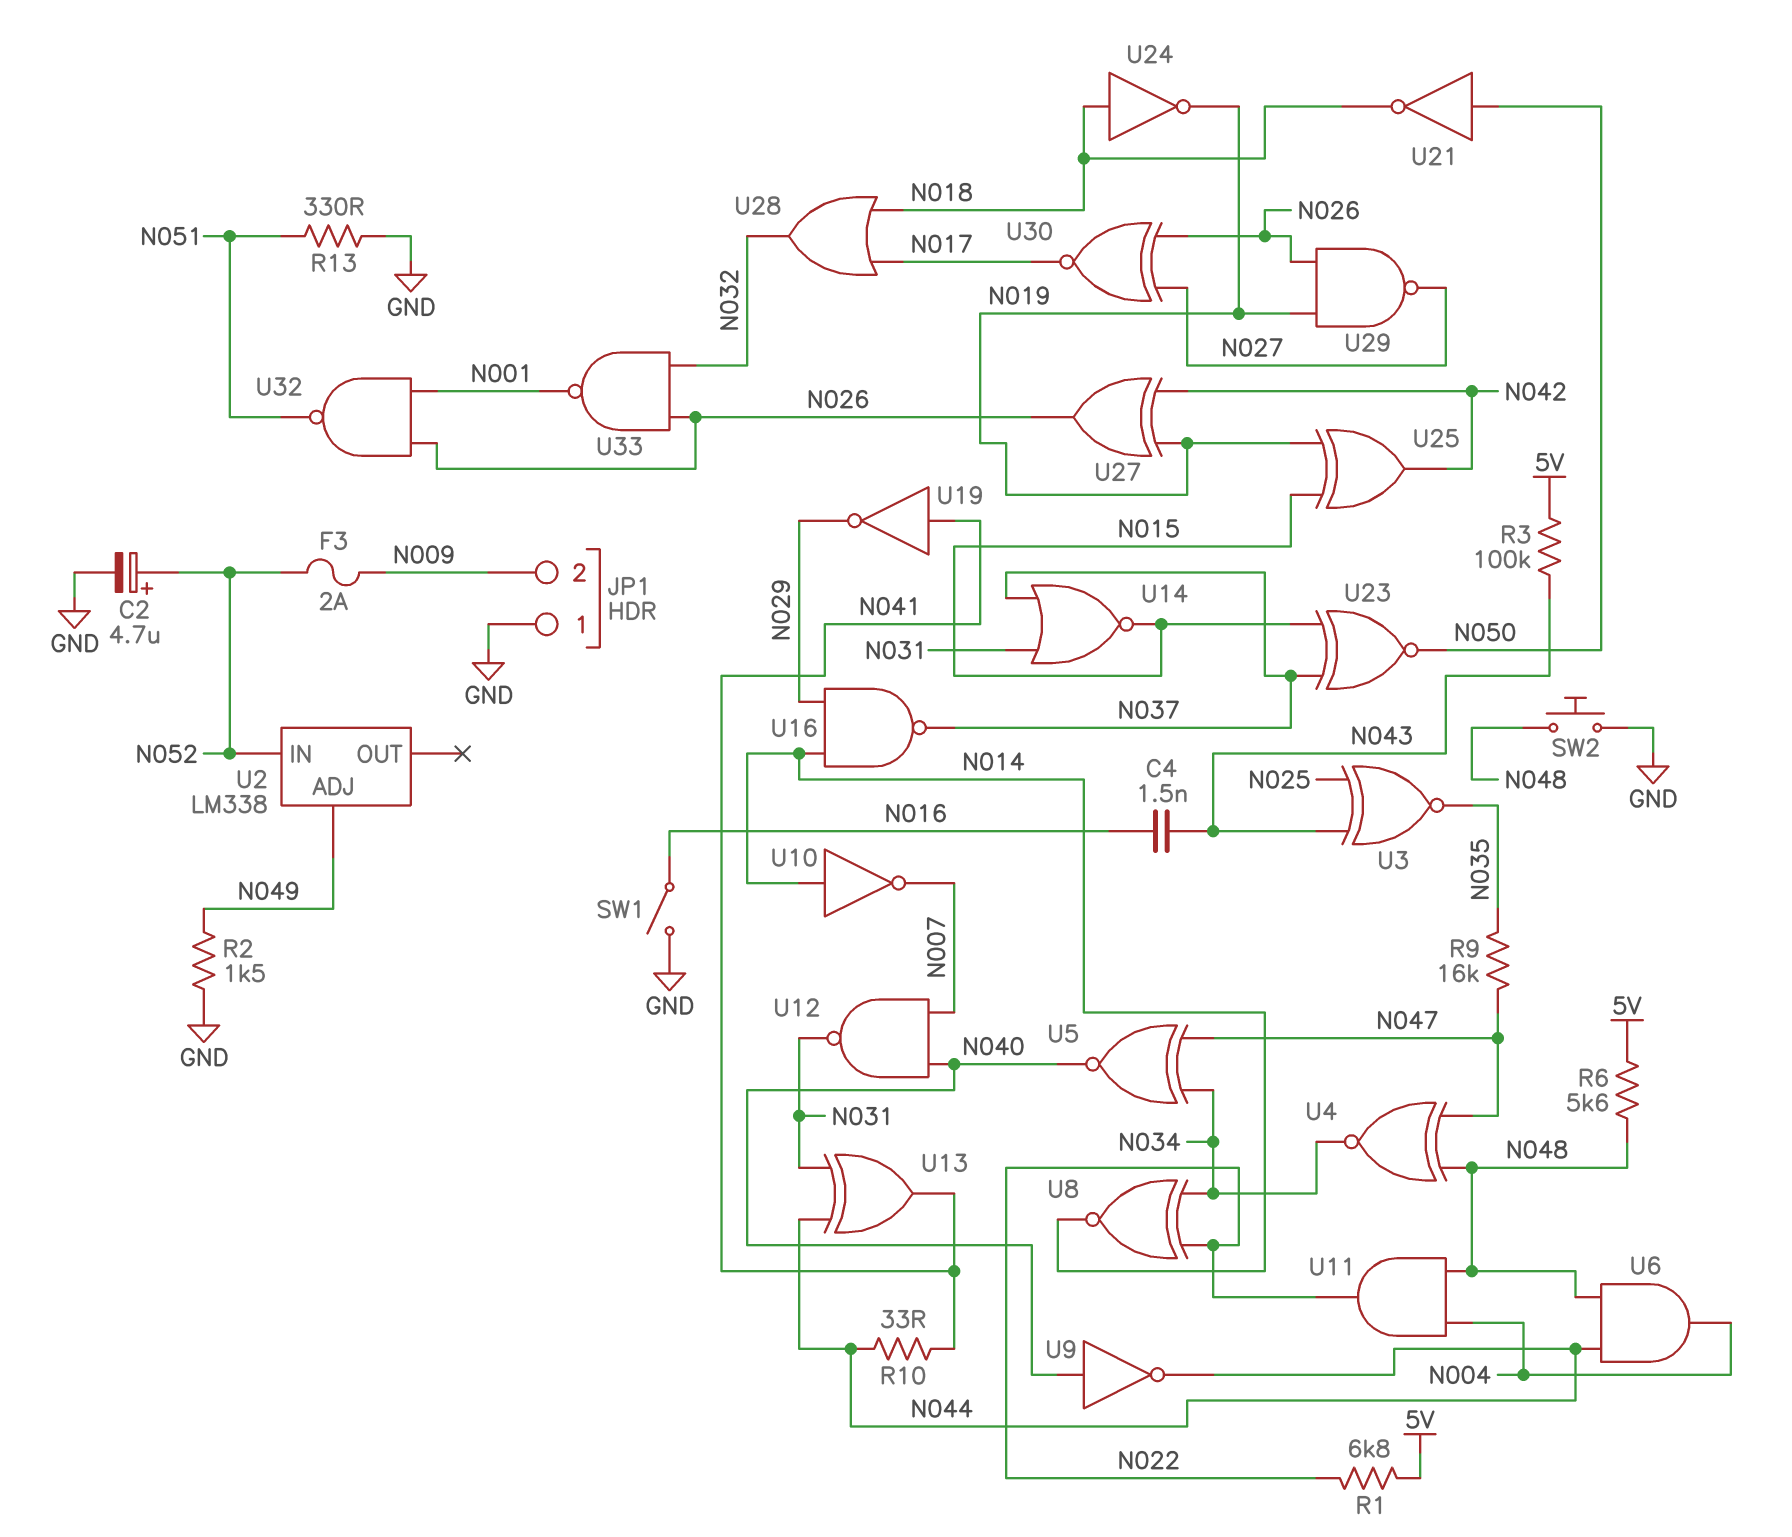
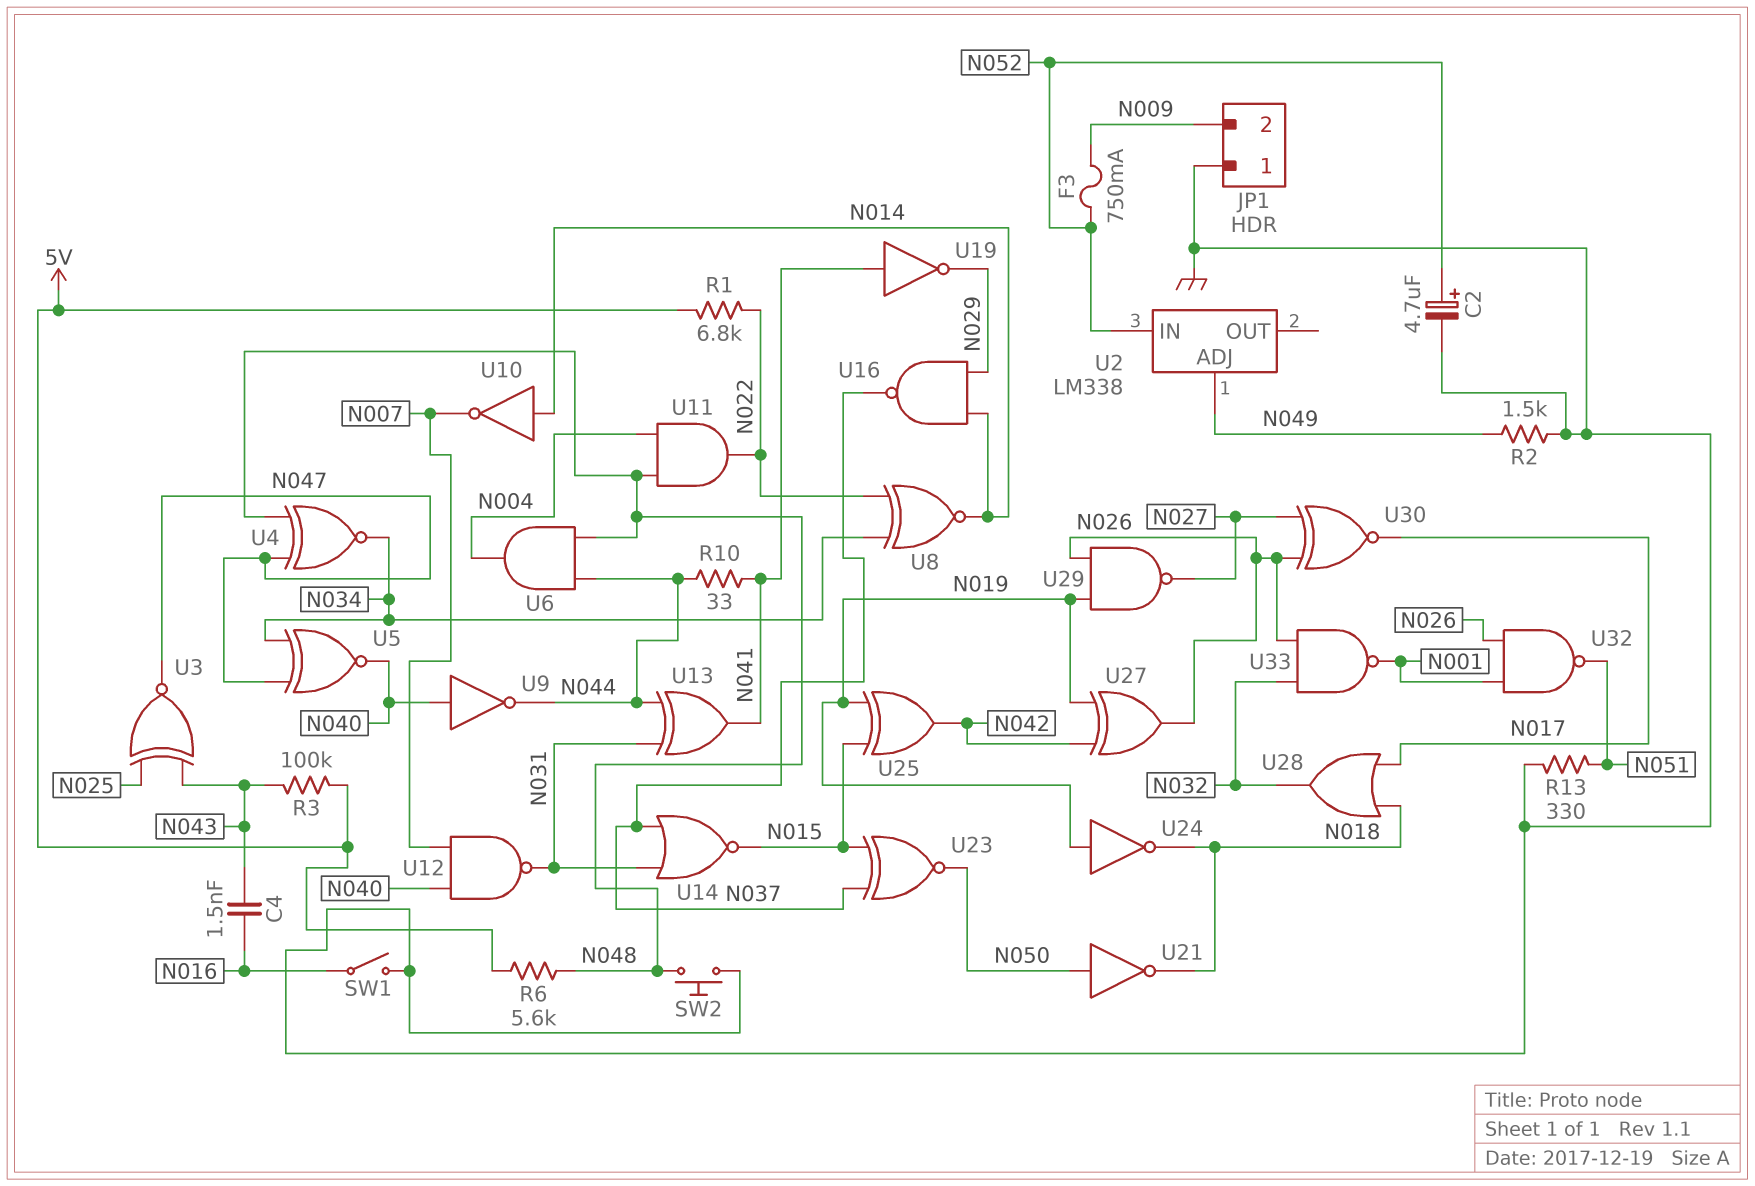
F3: 2A (N009, N052) -> 750mA (N009, N052)
R9: 16k (N035, N047) -> none
U3: XNOR (in N025, in N043, out N035) -> XNOR (in N025, in N043, out N047)
U24: NOT (in N018, out N019) -> NOT (in N019, out N018)

